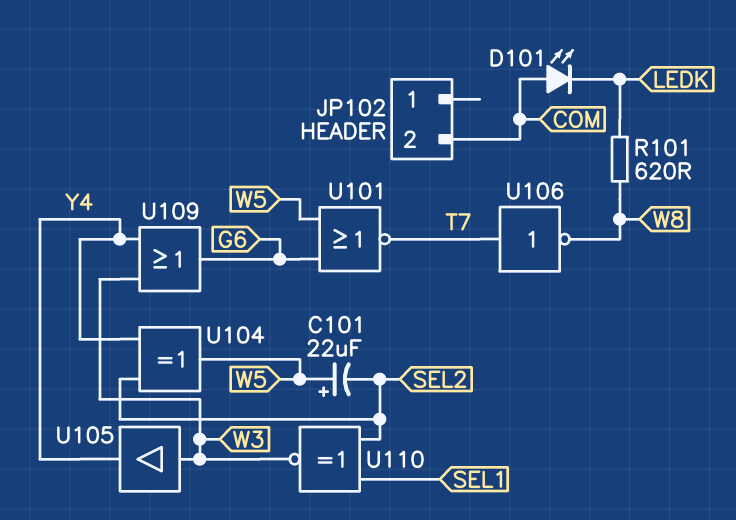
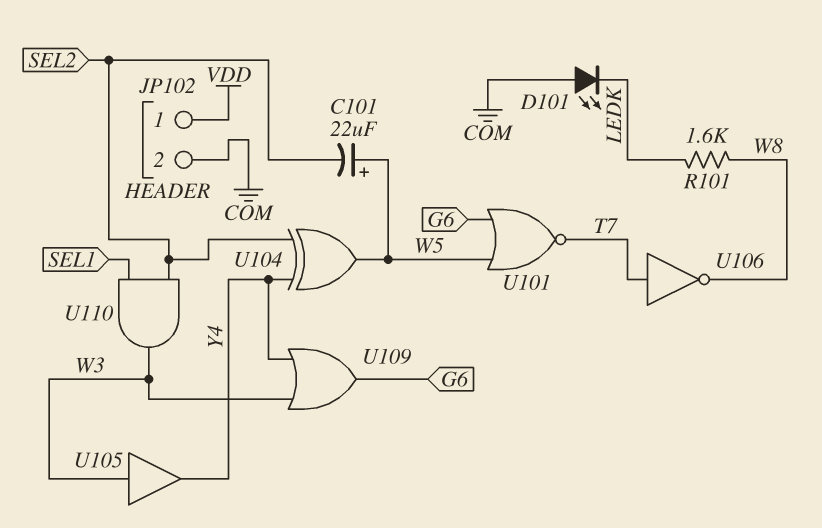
JP102 pin 1: none -> VDD
R101: 620 (LEDK, W8) -> 1.6k (LEDK, W8)
U110: XNOR (in SEL1, in SEL2, out W3) -> AND (in SEL1, in SEL2, out W3)

